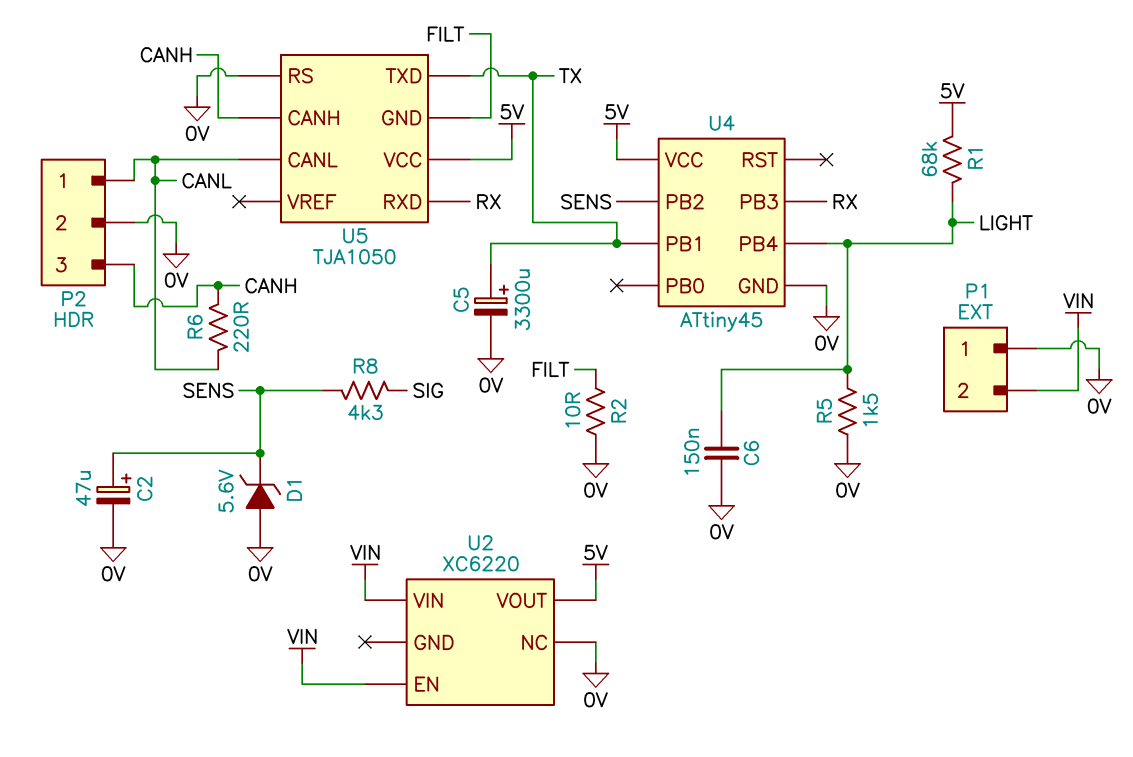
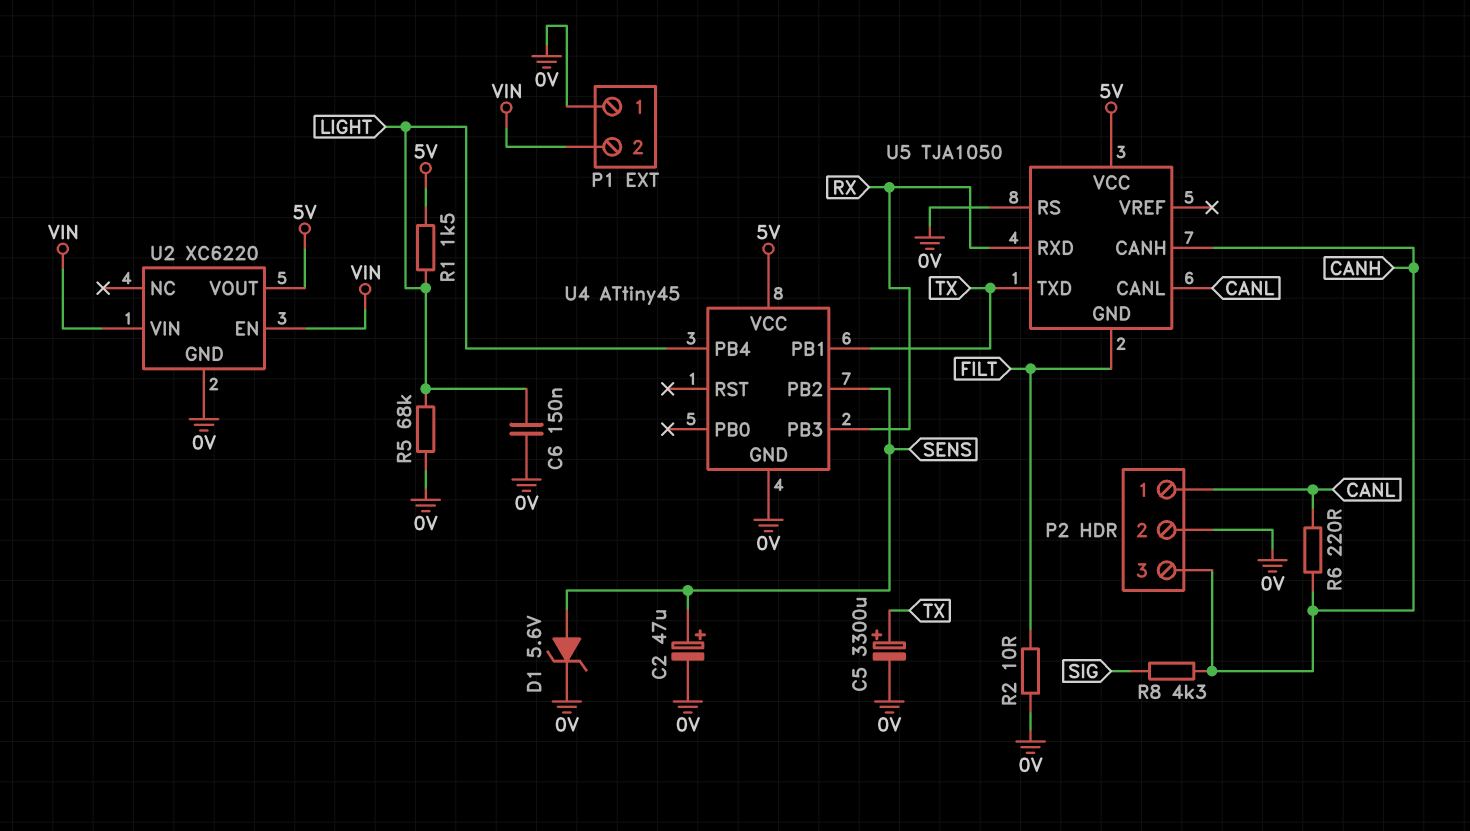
D1: zener 5.6V (A 0V, K SENS) -> zener 5.6V (A SENS, K 0V)
R1: 68k (5V, LIGHT) -> 1.5k (5V, LIGHT)
R5: 1.5k (0V, LIGHT) -> 68k (0V, LIGHT)
R8: 4.3k (SENS, SIG) -> 4.3k (CANH, SIG)
U2 pin GND: none -> 0V
U2 pin NC: 0V -> none

